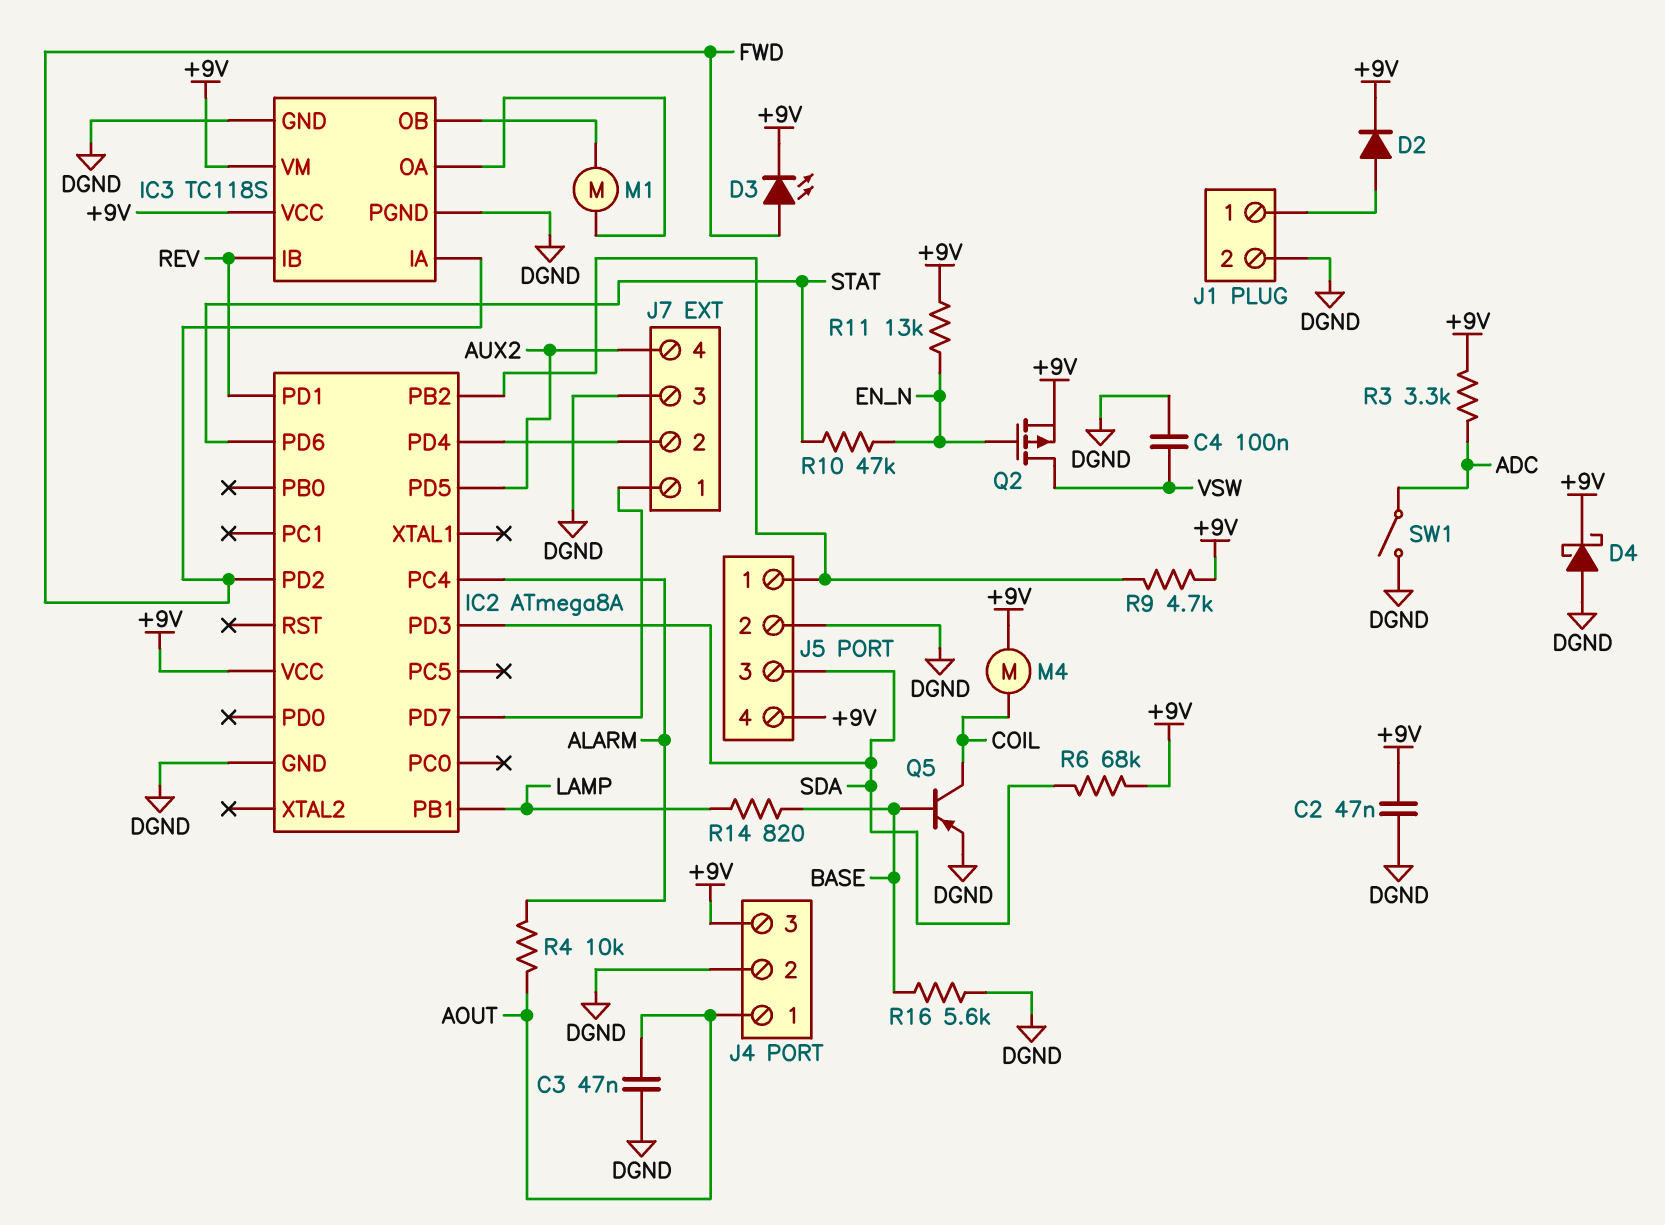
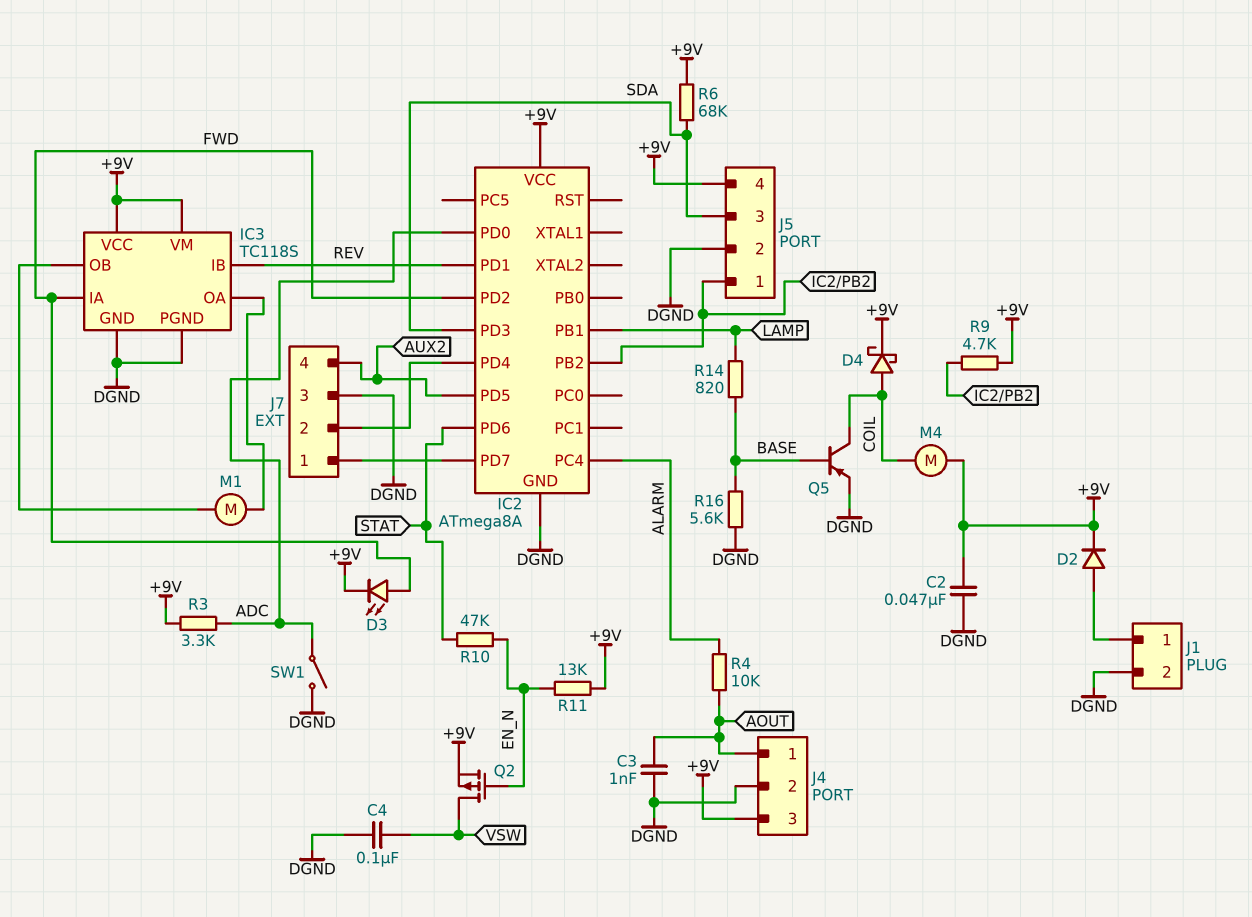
C3: 47nF (AOUT, DGND) -> 1nF (AOUT, DGND)
D4: schottky (A DGND, K +9V) -> schottky (A COIL, K +9V)
IC2 pin PD0: none -> ADC

